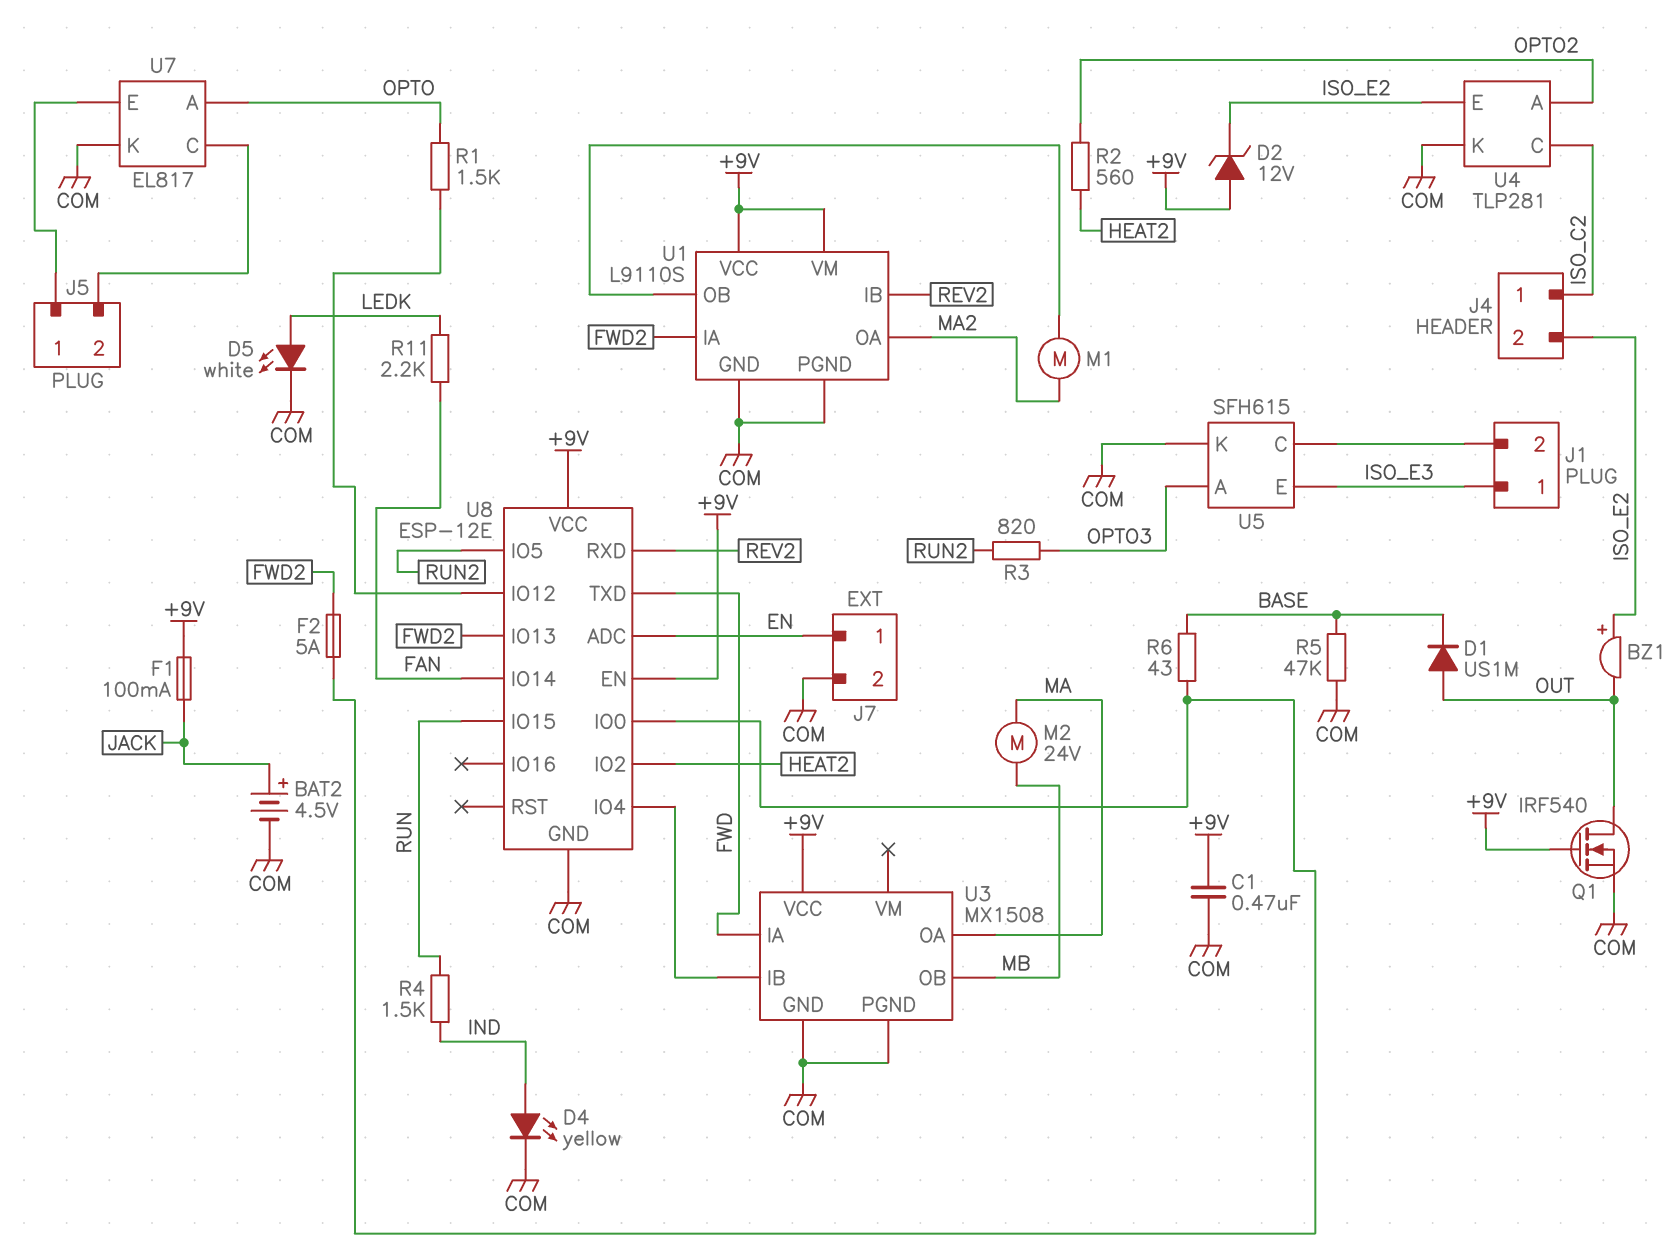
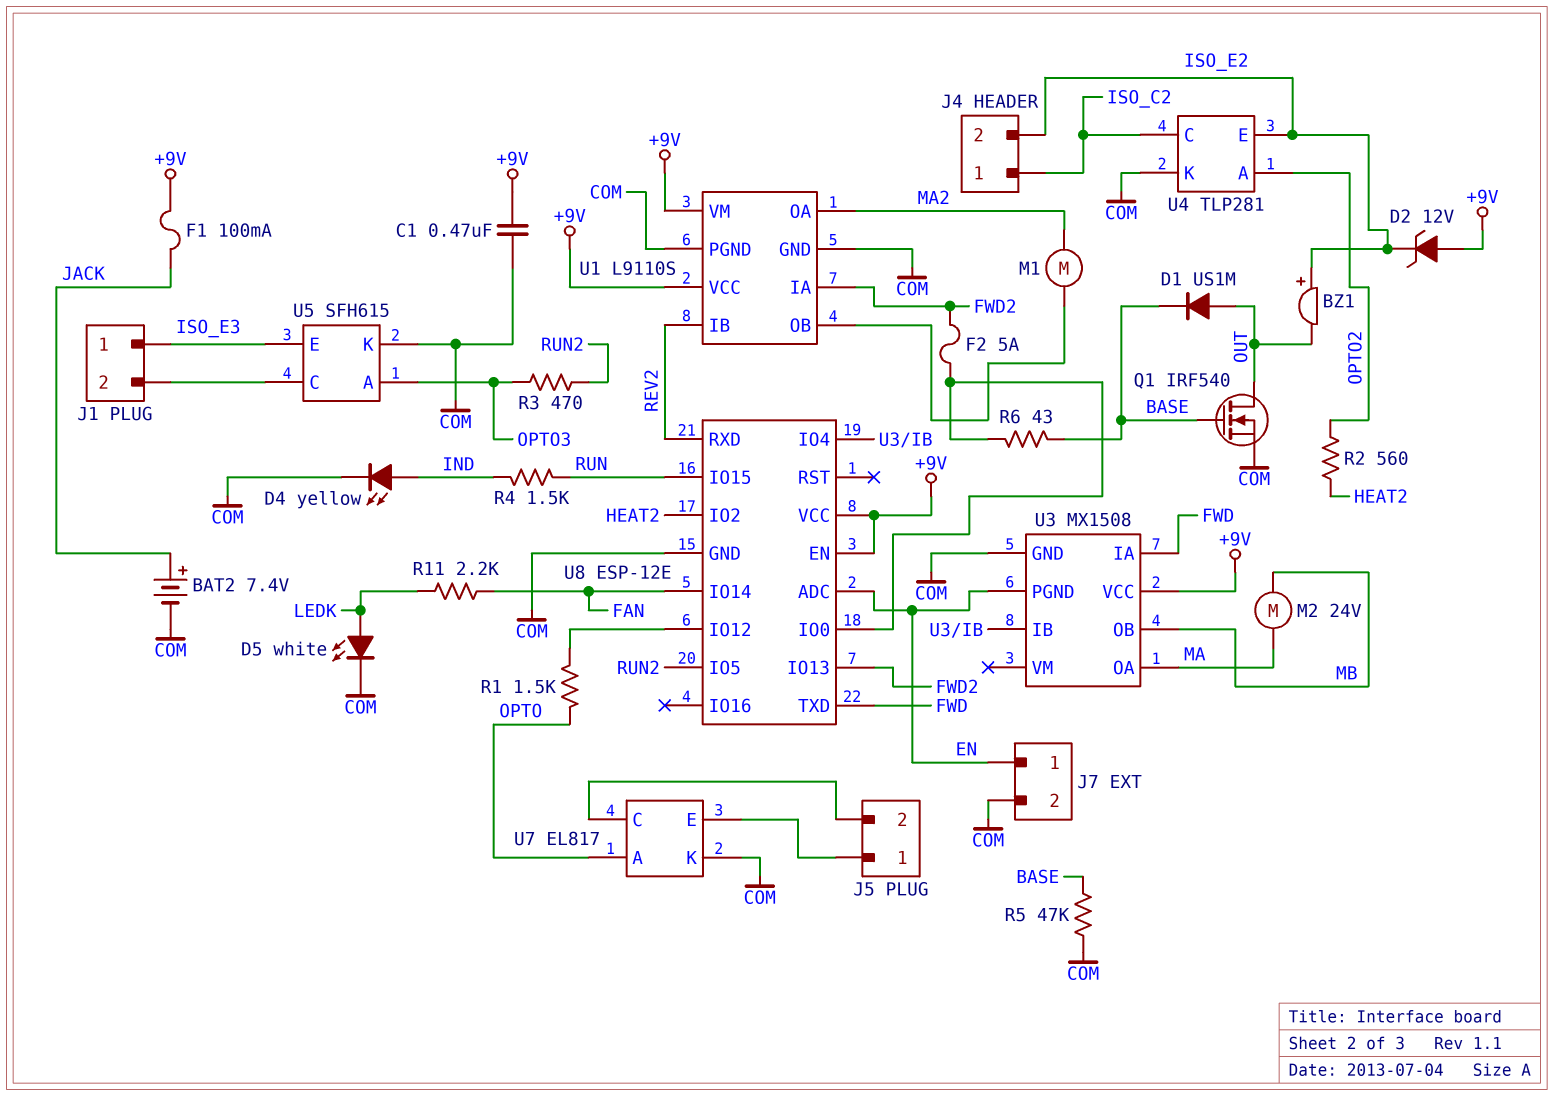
BAT2: 4.5V (plus JACK, minus COM) -> 7.4V (plus JACK, minus COM)
Q1: NMOS IRF540 (G +9V, D OUT, S COM) -> NMOS IRF540 (G BASE, D OUT, S COM)
R3: 820 (OPTO3, RUN2) -> 470 (OPTO3, RUN2)
U3 pin PGND: COM -> EN

